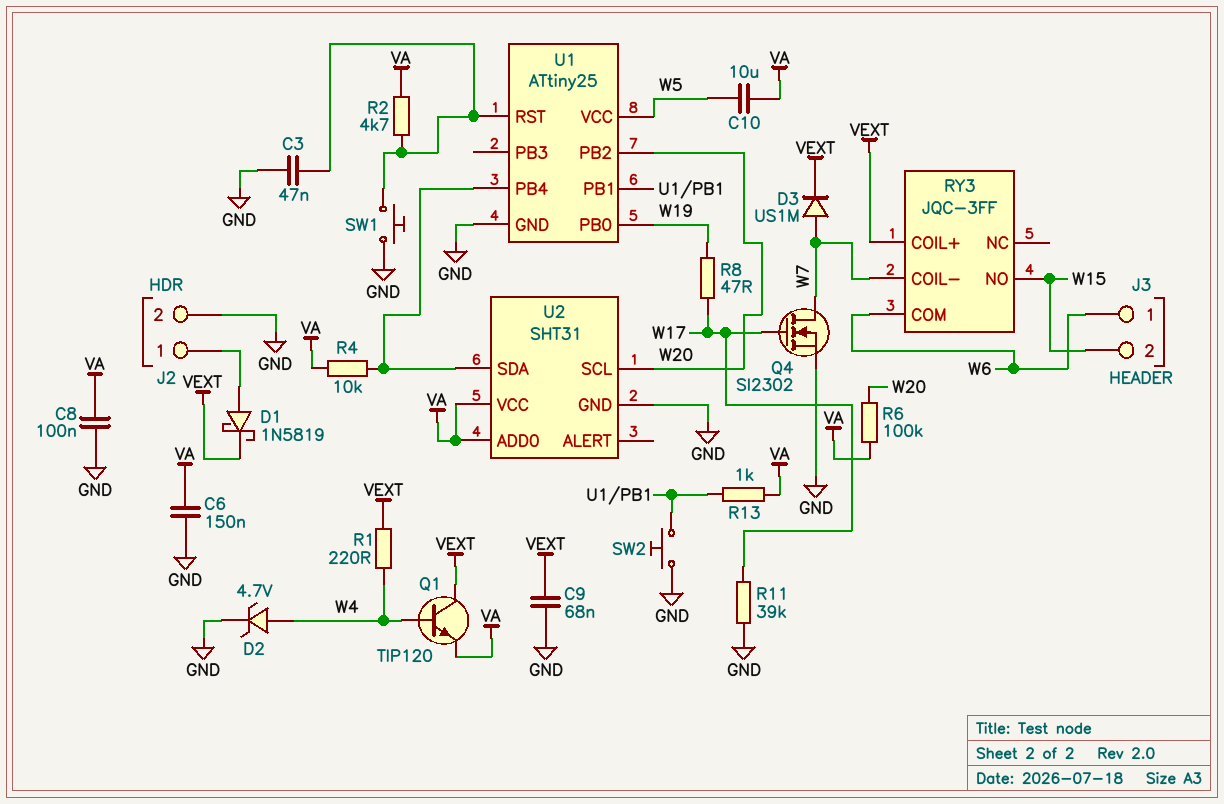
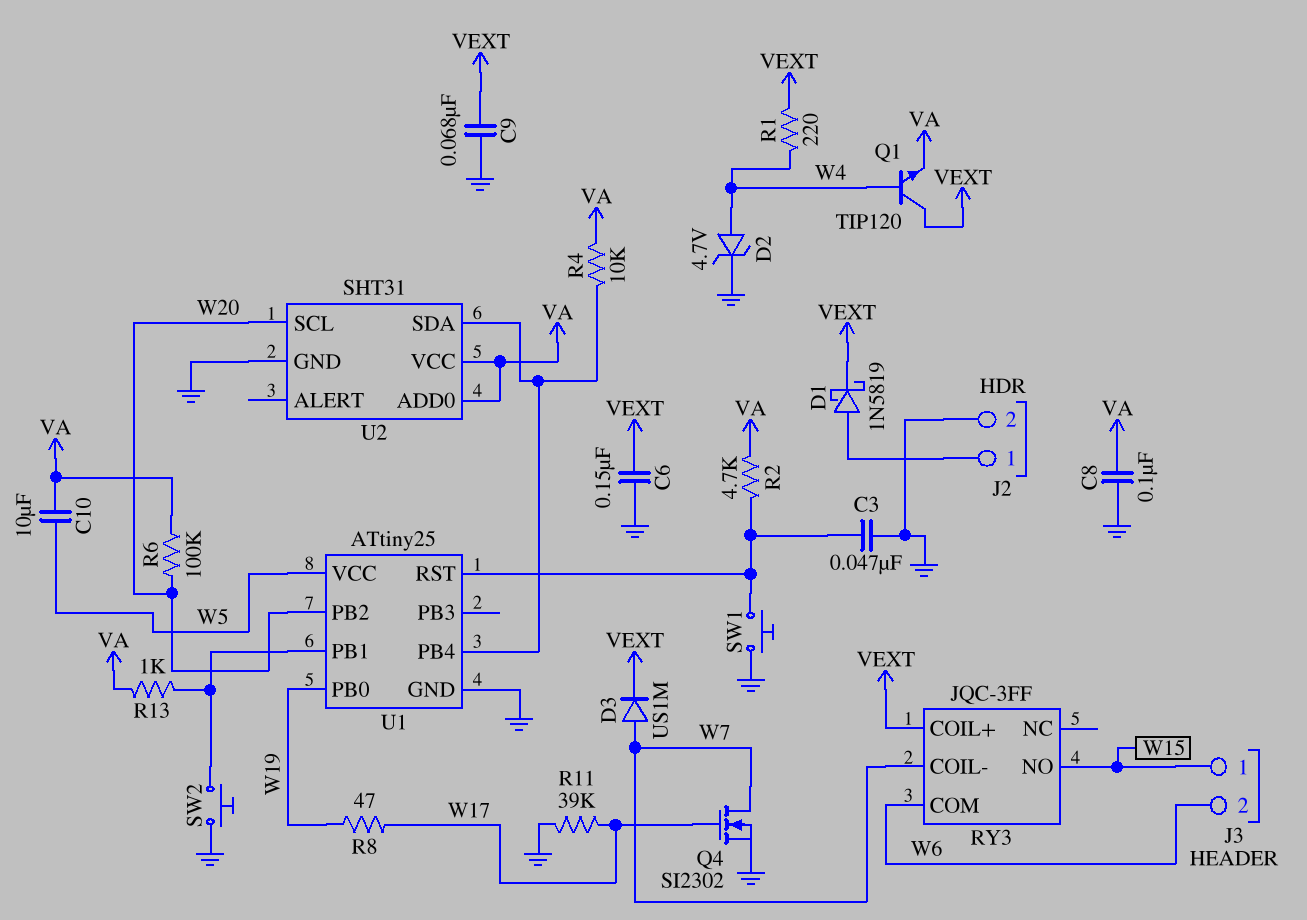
C6: 150nF (GND, VA) -> 150nF (GND, VEXT)
J3 pin 1: W6 -> W15
J3 pin 2: W15 -> W6

